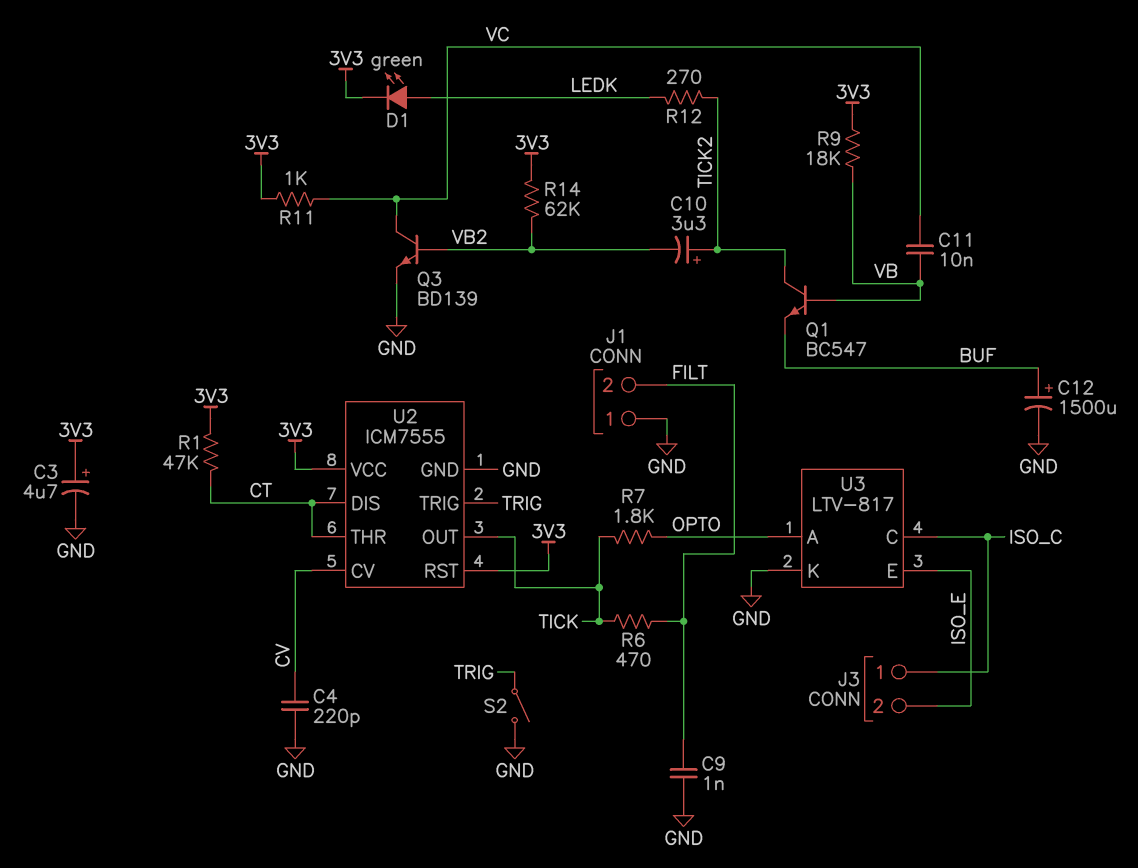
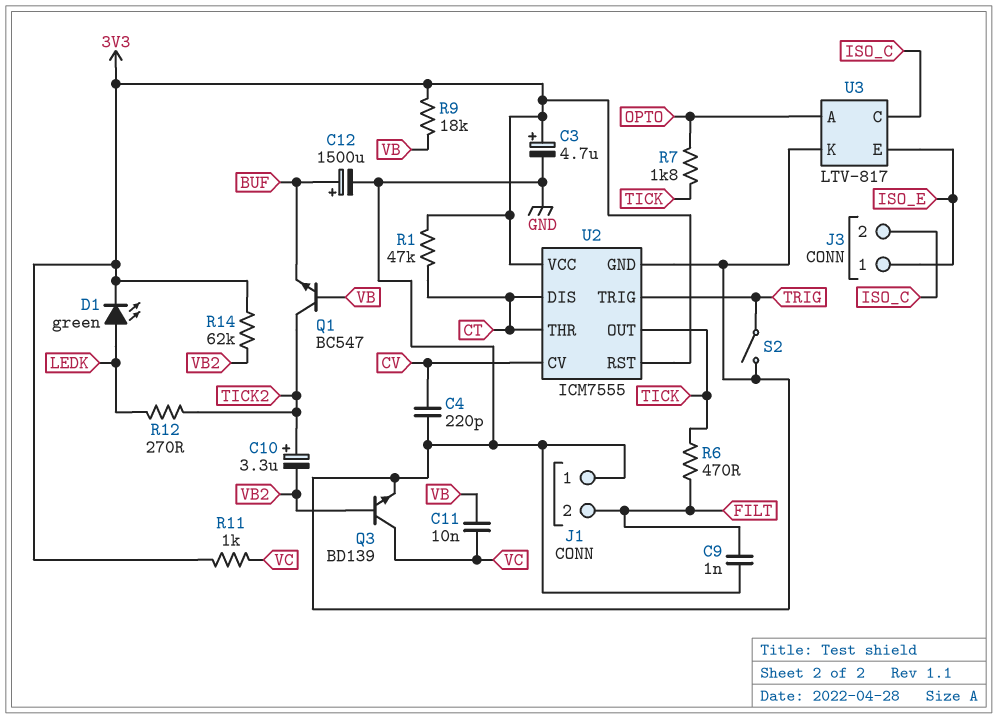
J3 pin 1: ISO_C -> ISO_E
J3 pin 2: ISO_E -> ISO_C

